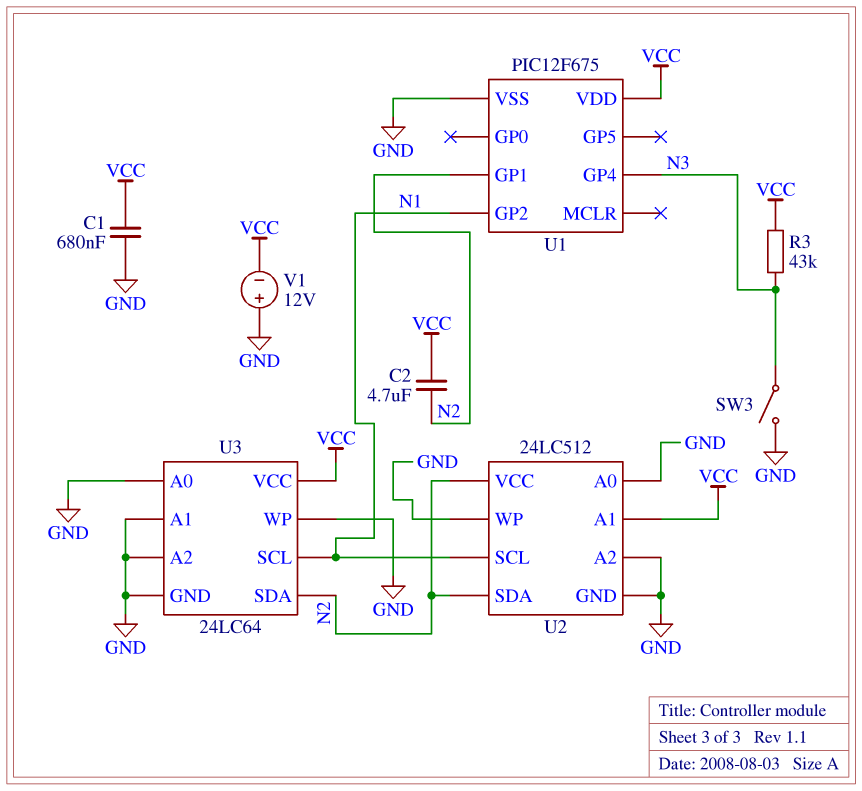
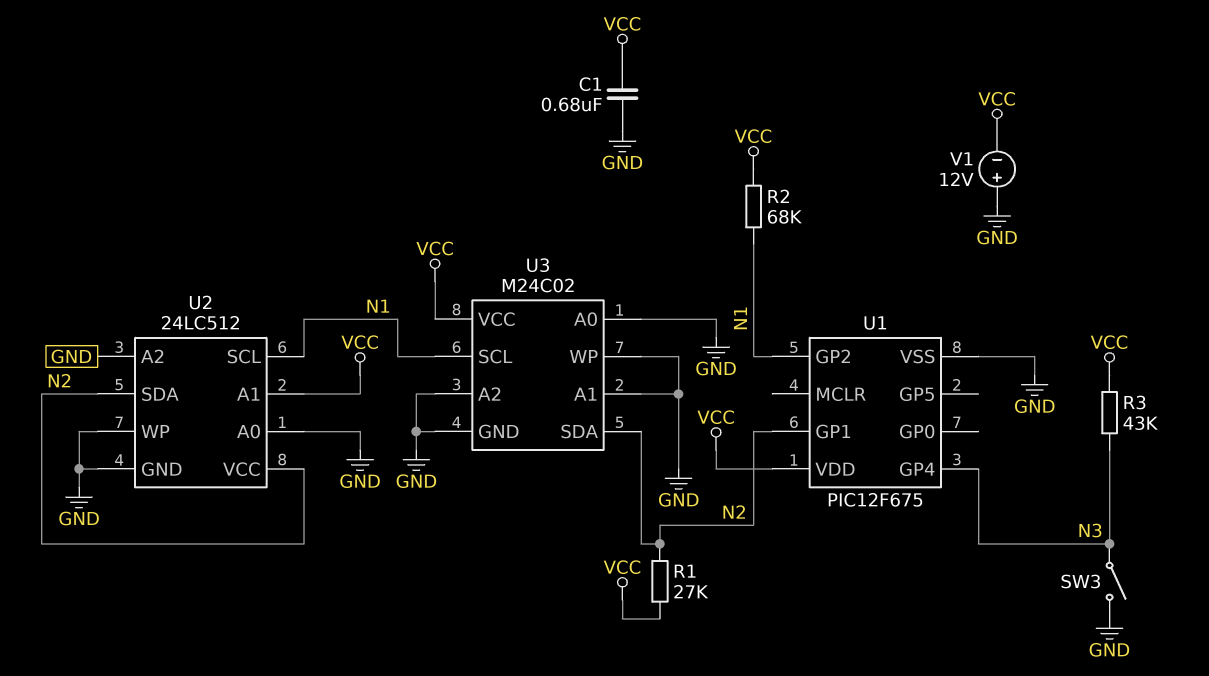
C2: 4.7uF (N2, VCC) -> none
R1: none -> 27k (N2, VCC)
R2: none -> 68k (N1, VCC)
U3: 24LC64 -> M24C02

